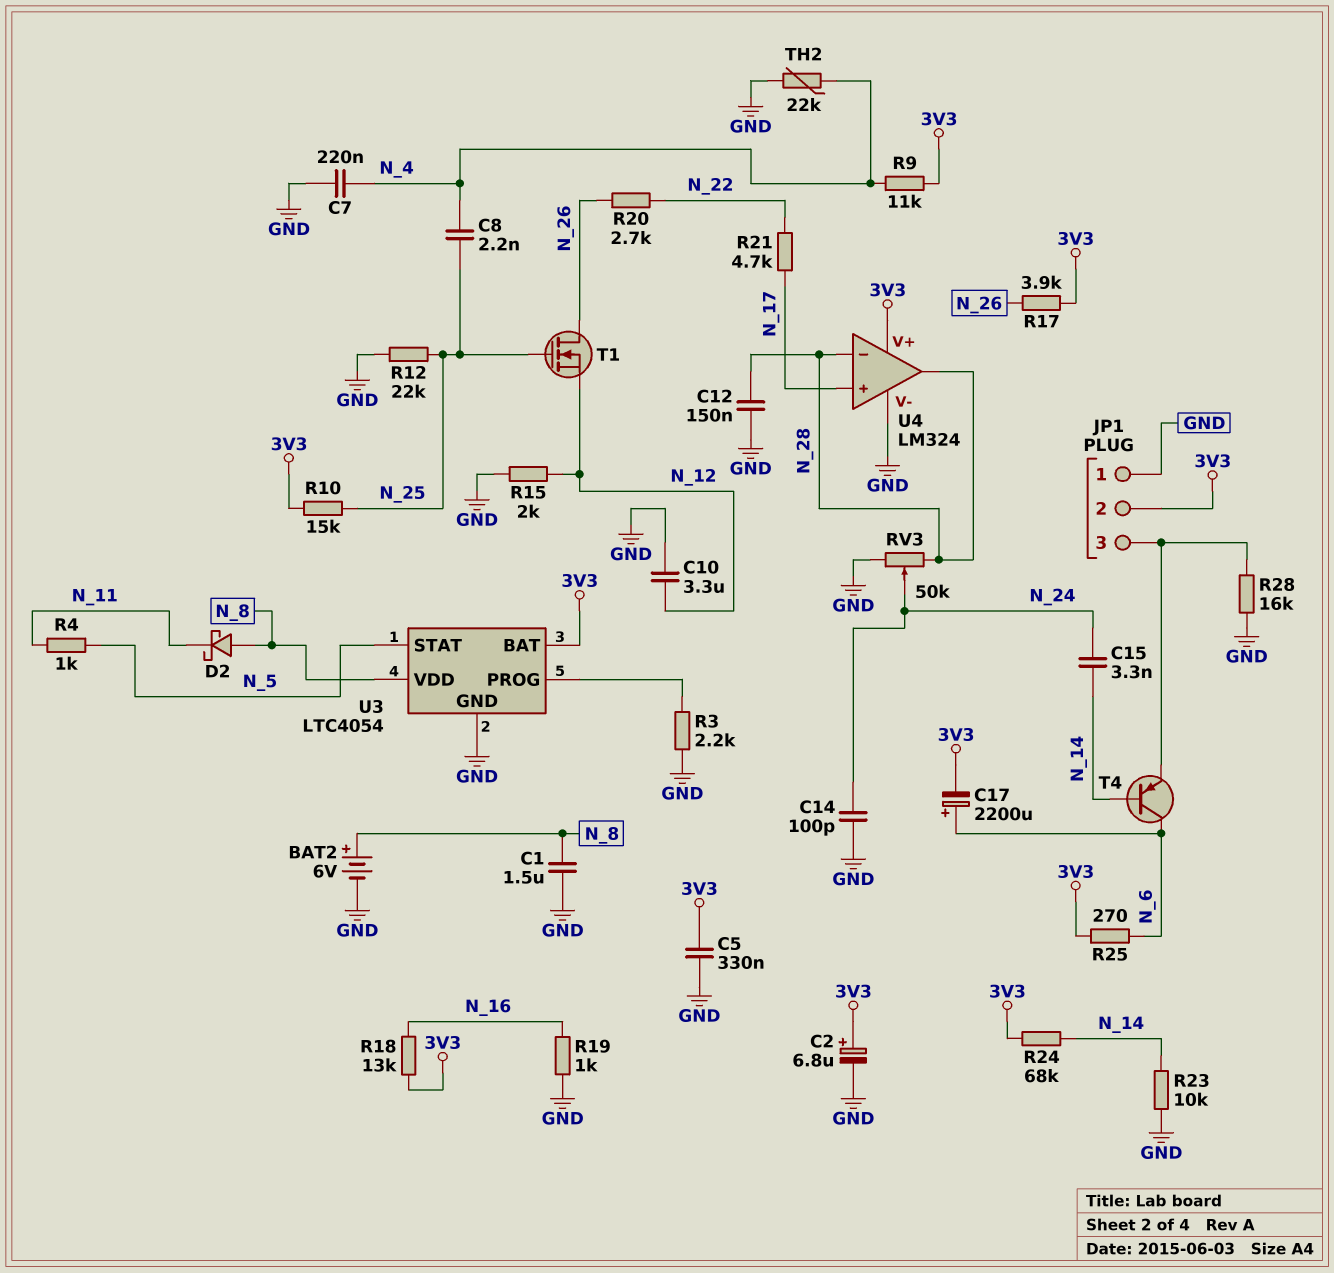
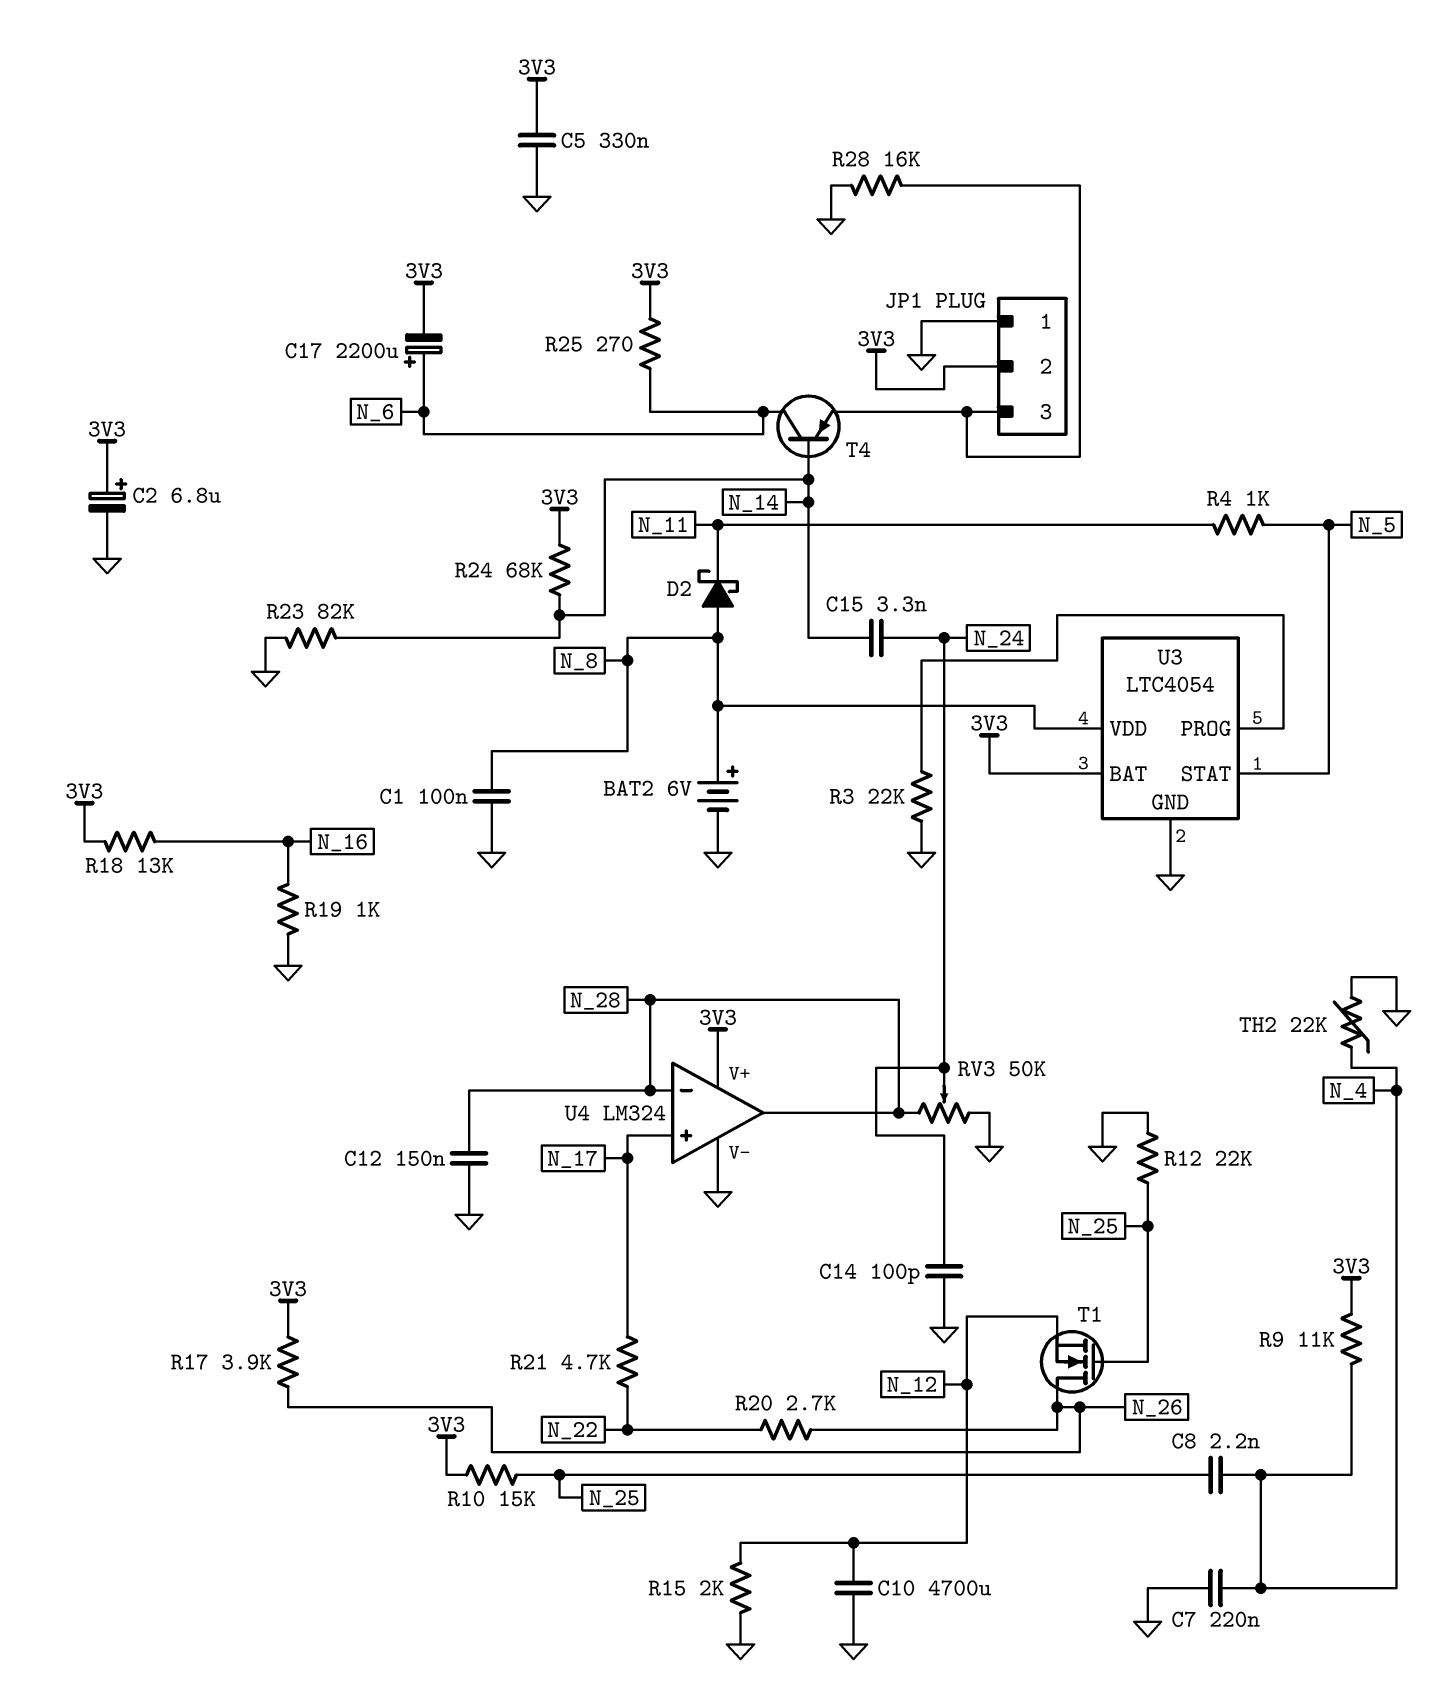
C1: 1.5uF (GND, N_8) -> 100nF (GND, N_8)
C10: 3.3uF (GND, N_12) -> 4700uF (GND, N_12)
R3: 2.2k (GND, U3/PROG) -> 22k (GND, U3/PROG)
R23: 10k (GND, N_14) -> 82k (GND, N_14)

